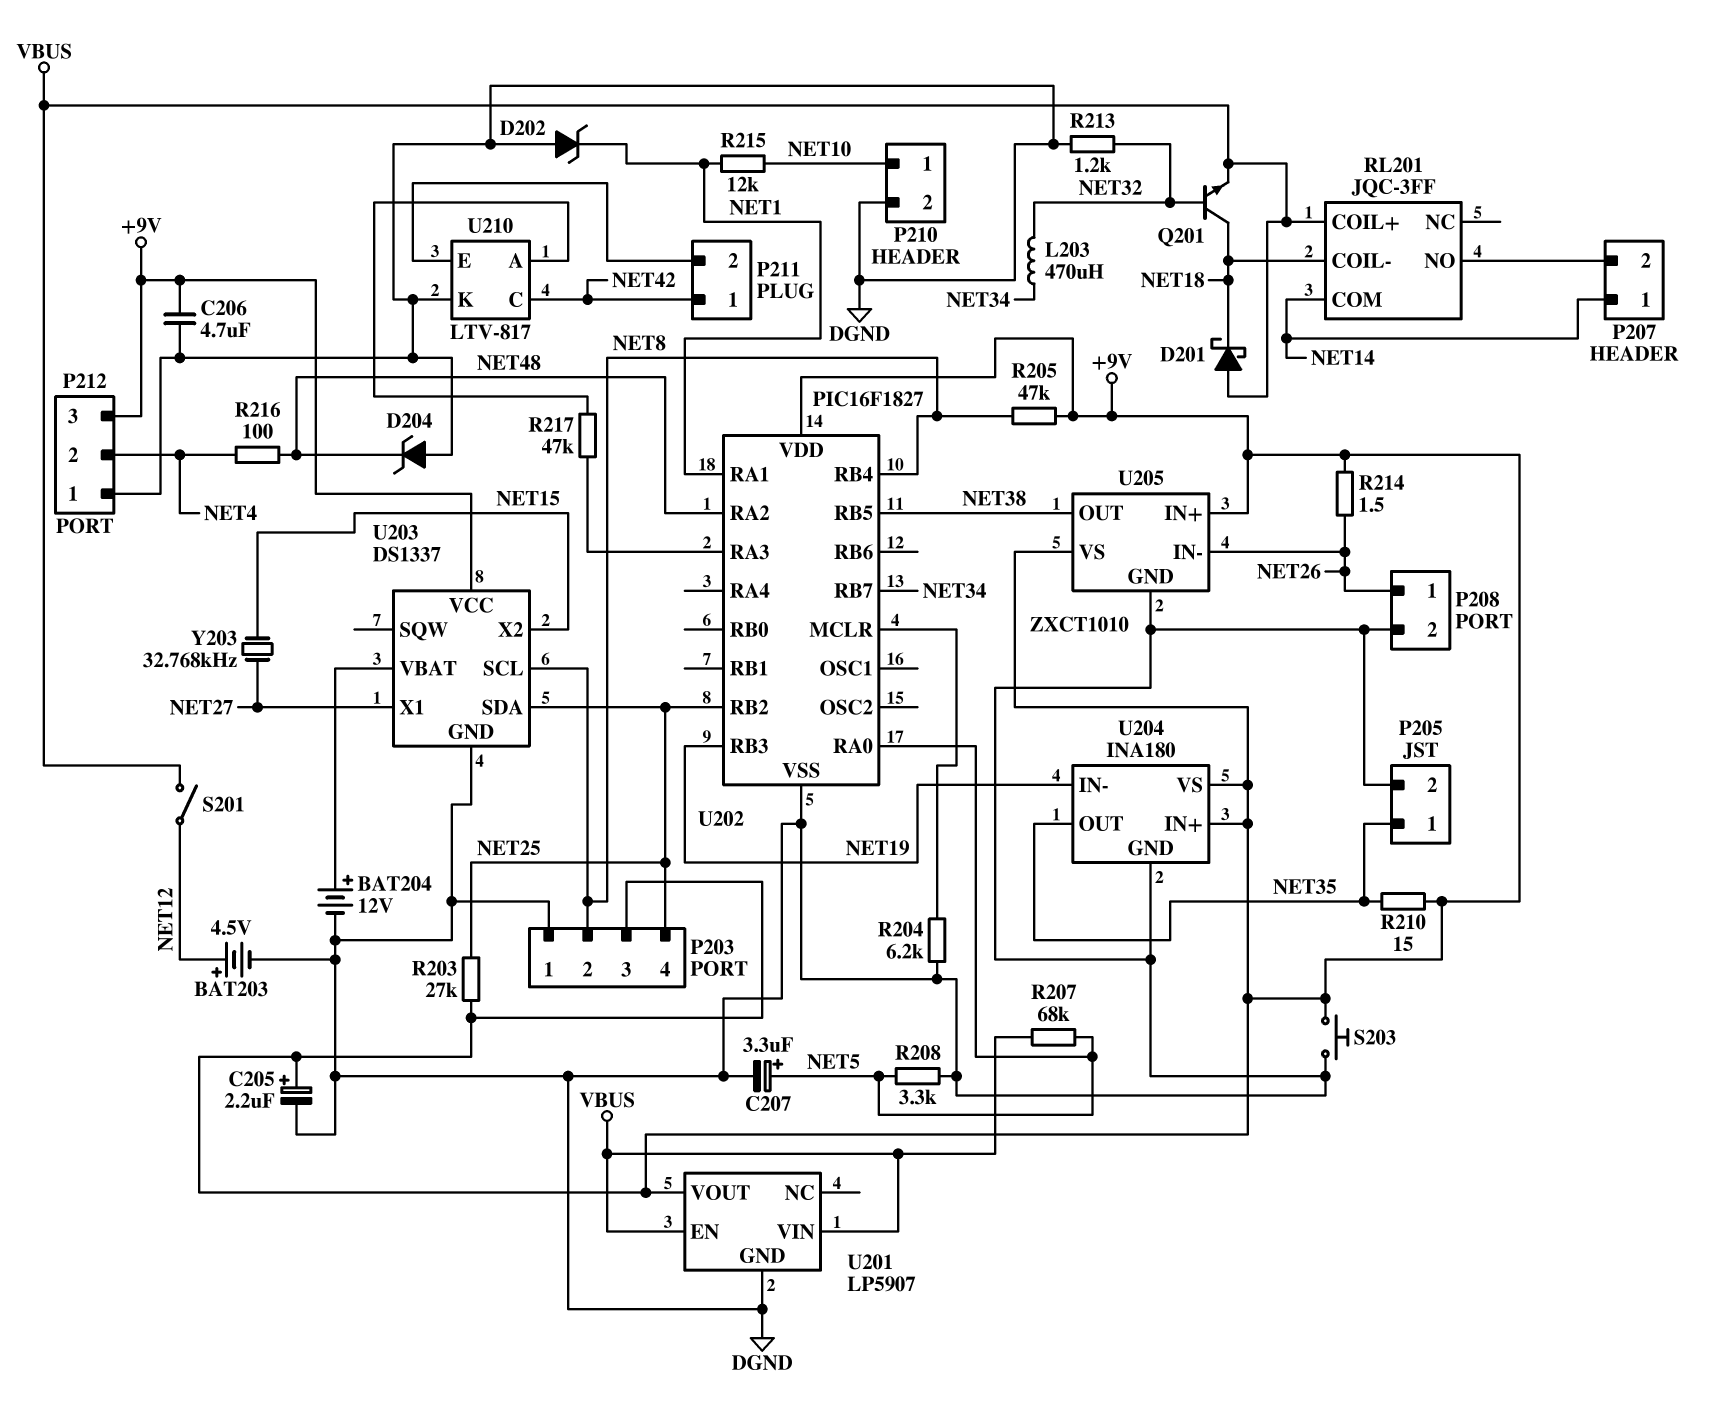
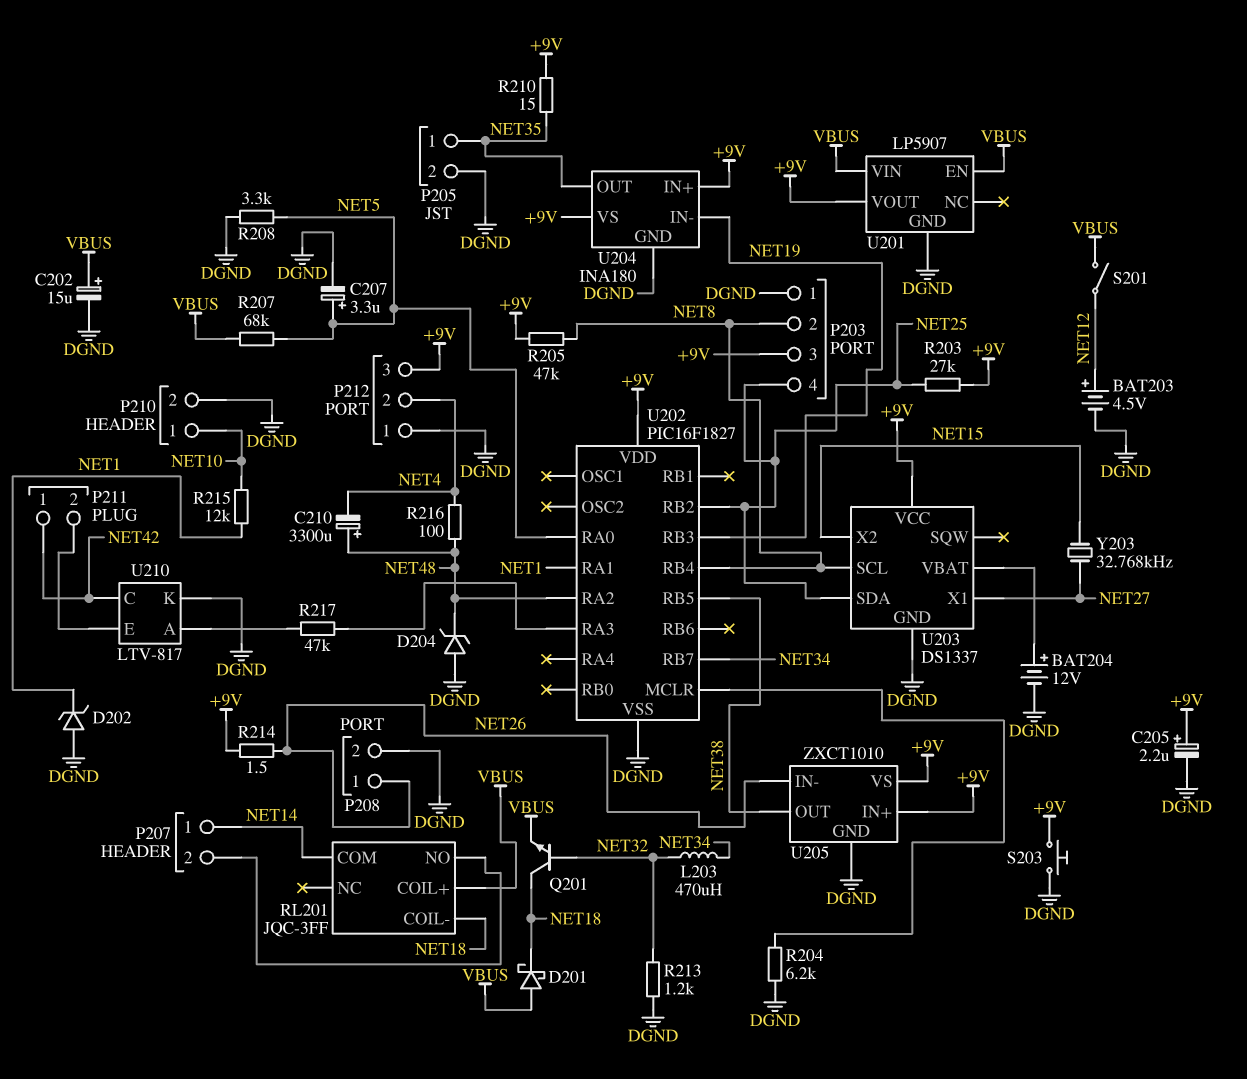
C202: none -> 15uF (plus VBUS, minus DGND)
C206: 4.7uF (+9V, DGND) -> none
C210: none -> 3300uF (plus NET48, minus NET4)

